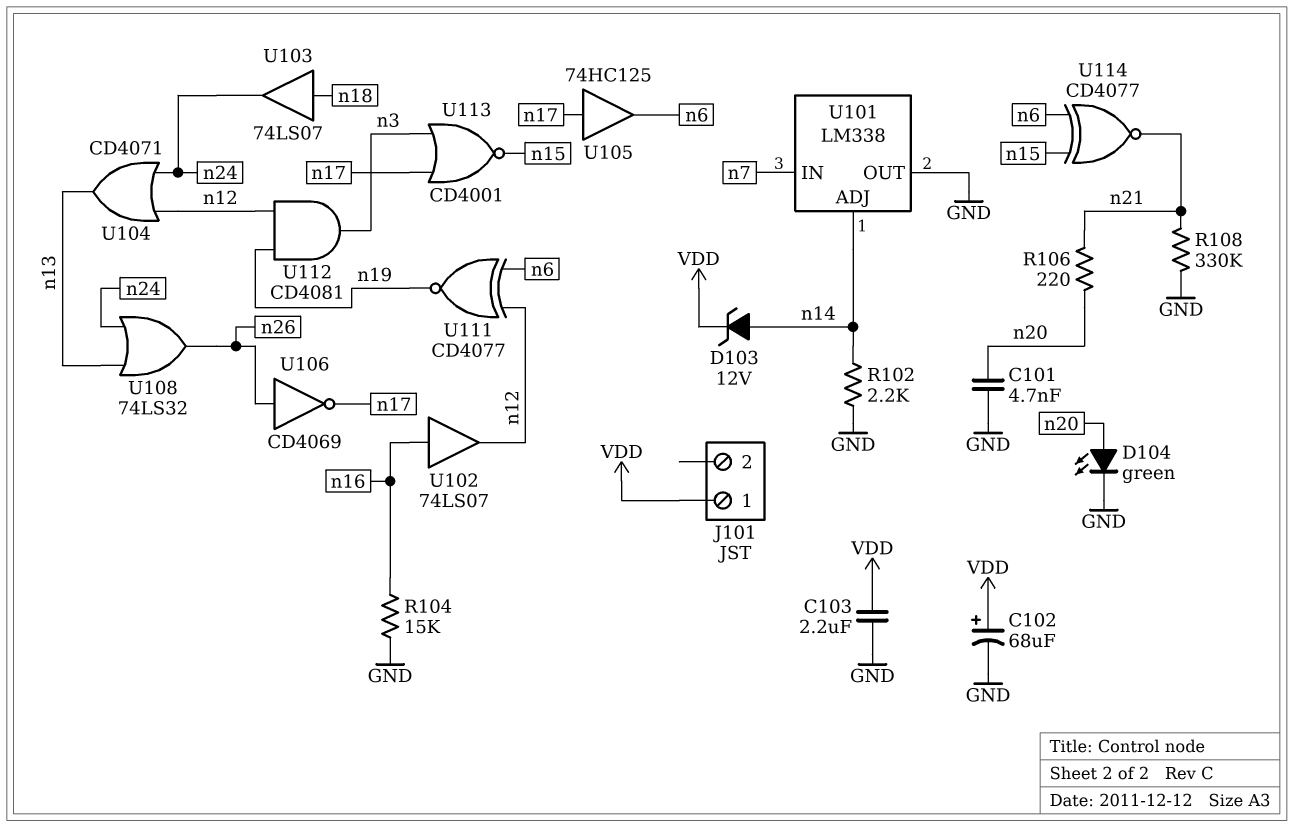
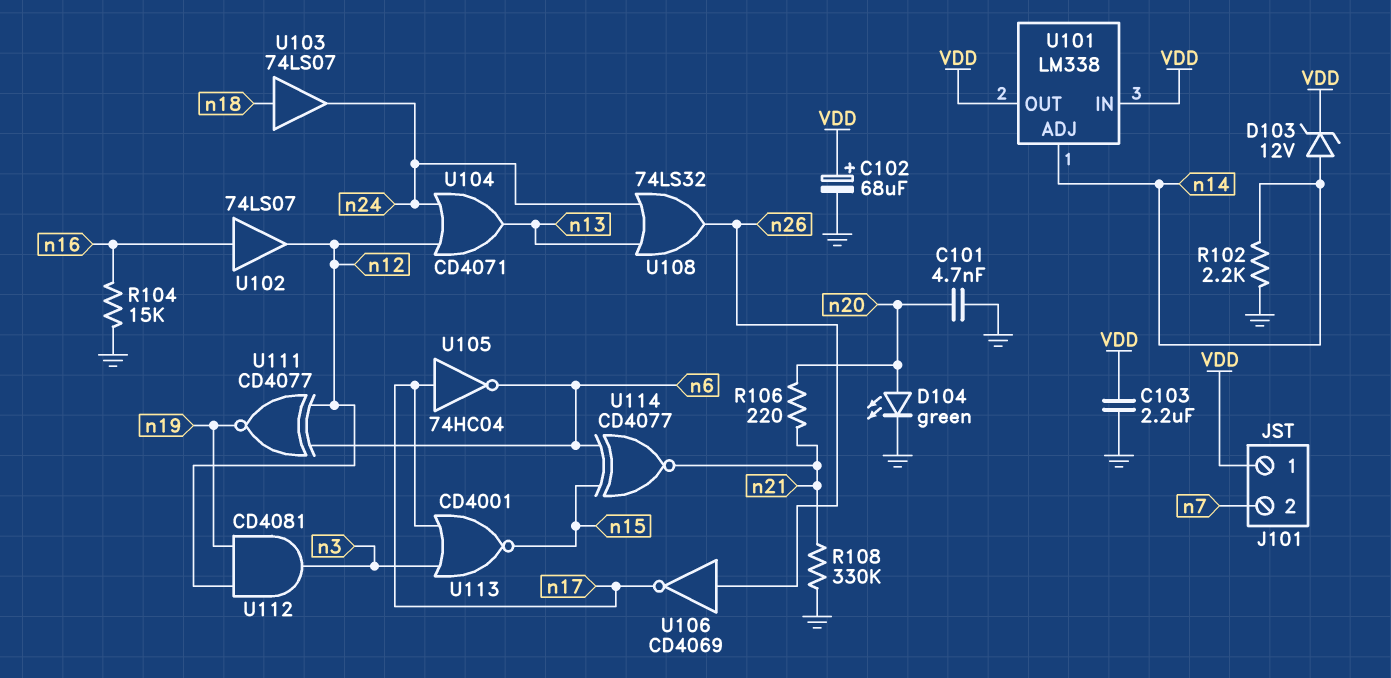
J101 pin 2: none -> n7
U101 pin IN: n7 -> VDD
U101 pin OUT: GND -> VDD
U105: buffer 74HC125 (in n17, out n6) -> NOT 74HC04 (in n17, out n6)

